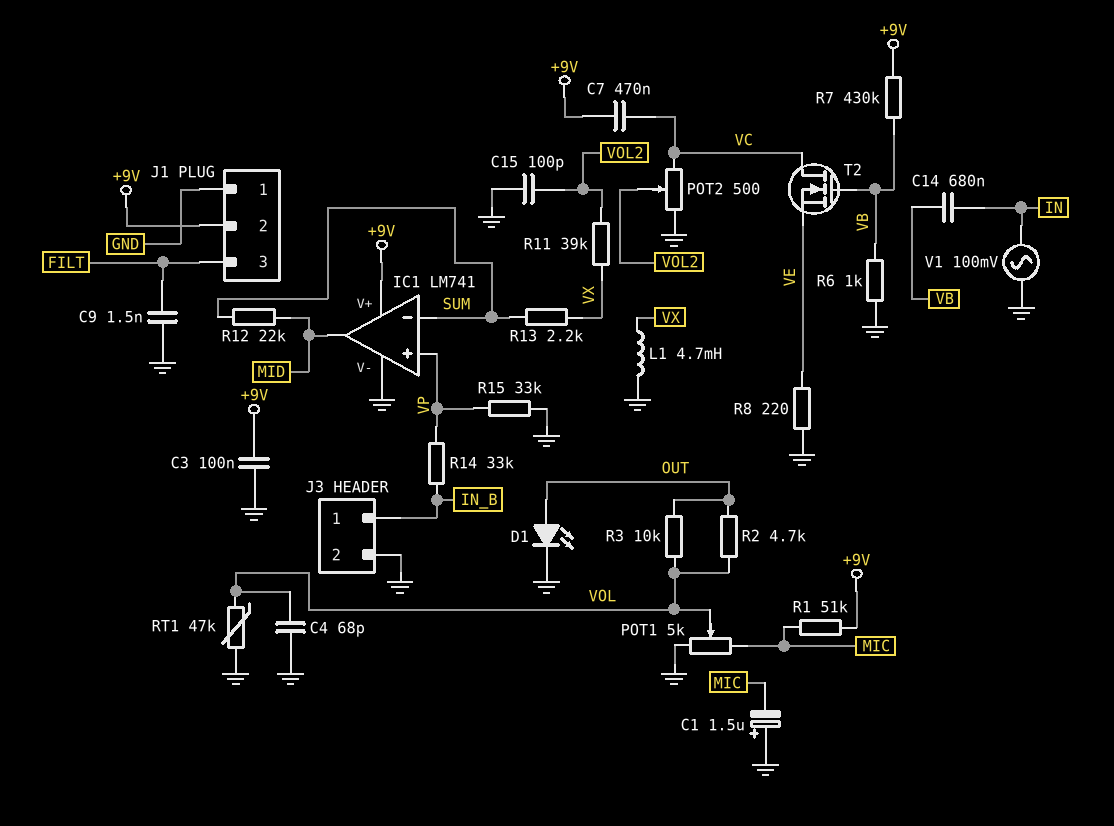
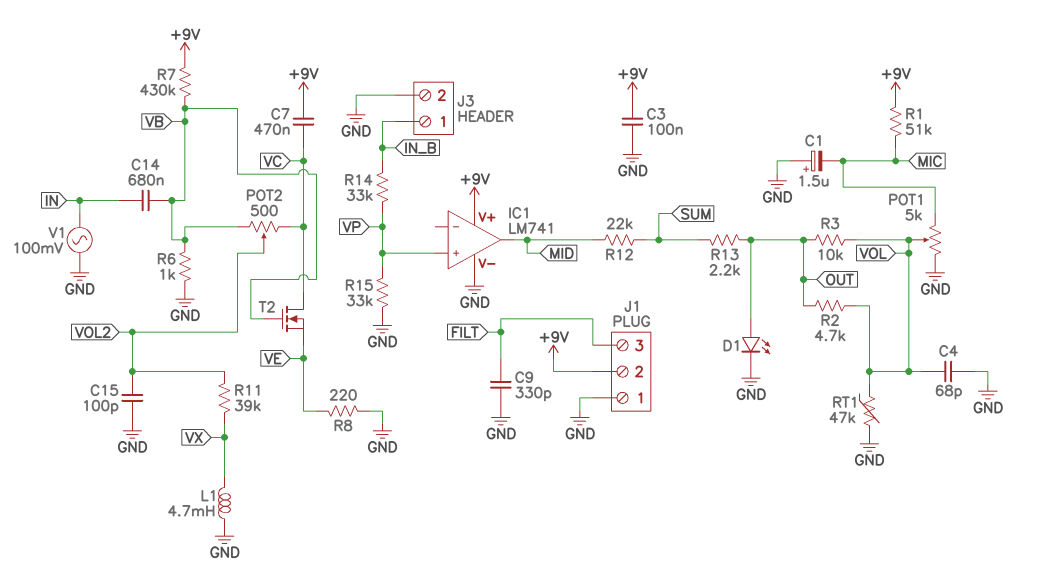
C9: 1.5nF (FILT, GND) -> 330pF (FILT, GND)
IC1 pin in-: SUM -> none
POT2: 500 (GND, VC, wiper VOL2) -> 500 (VB, VC, wiper VOL2)
R13: 2.2k (SUM, VX) -> 2.2k (OUT, SUM)

